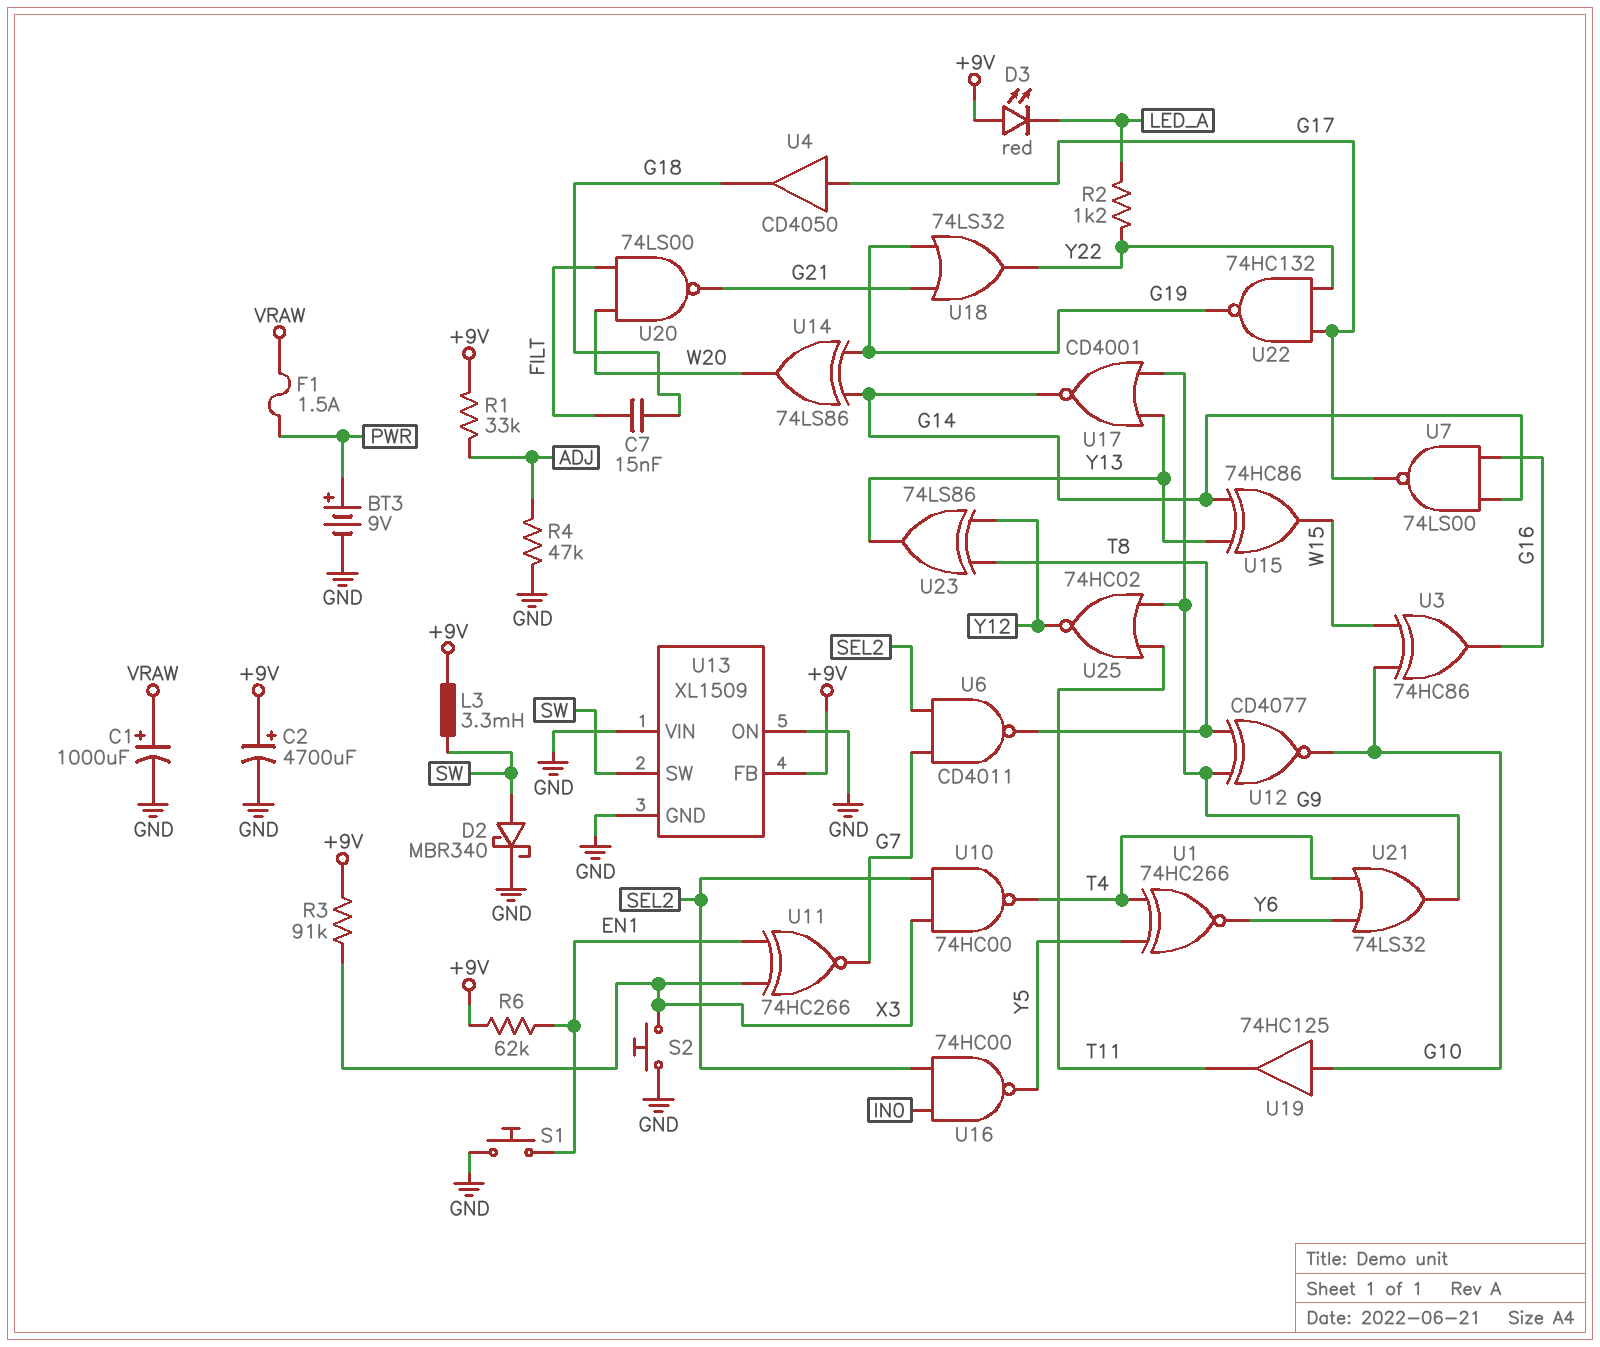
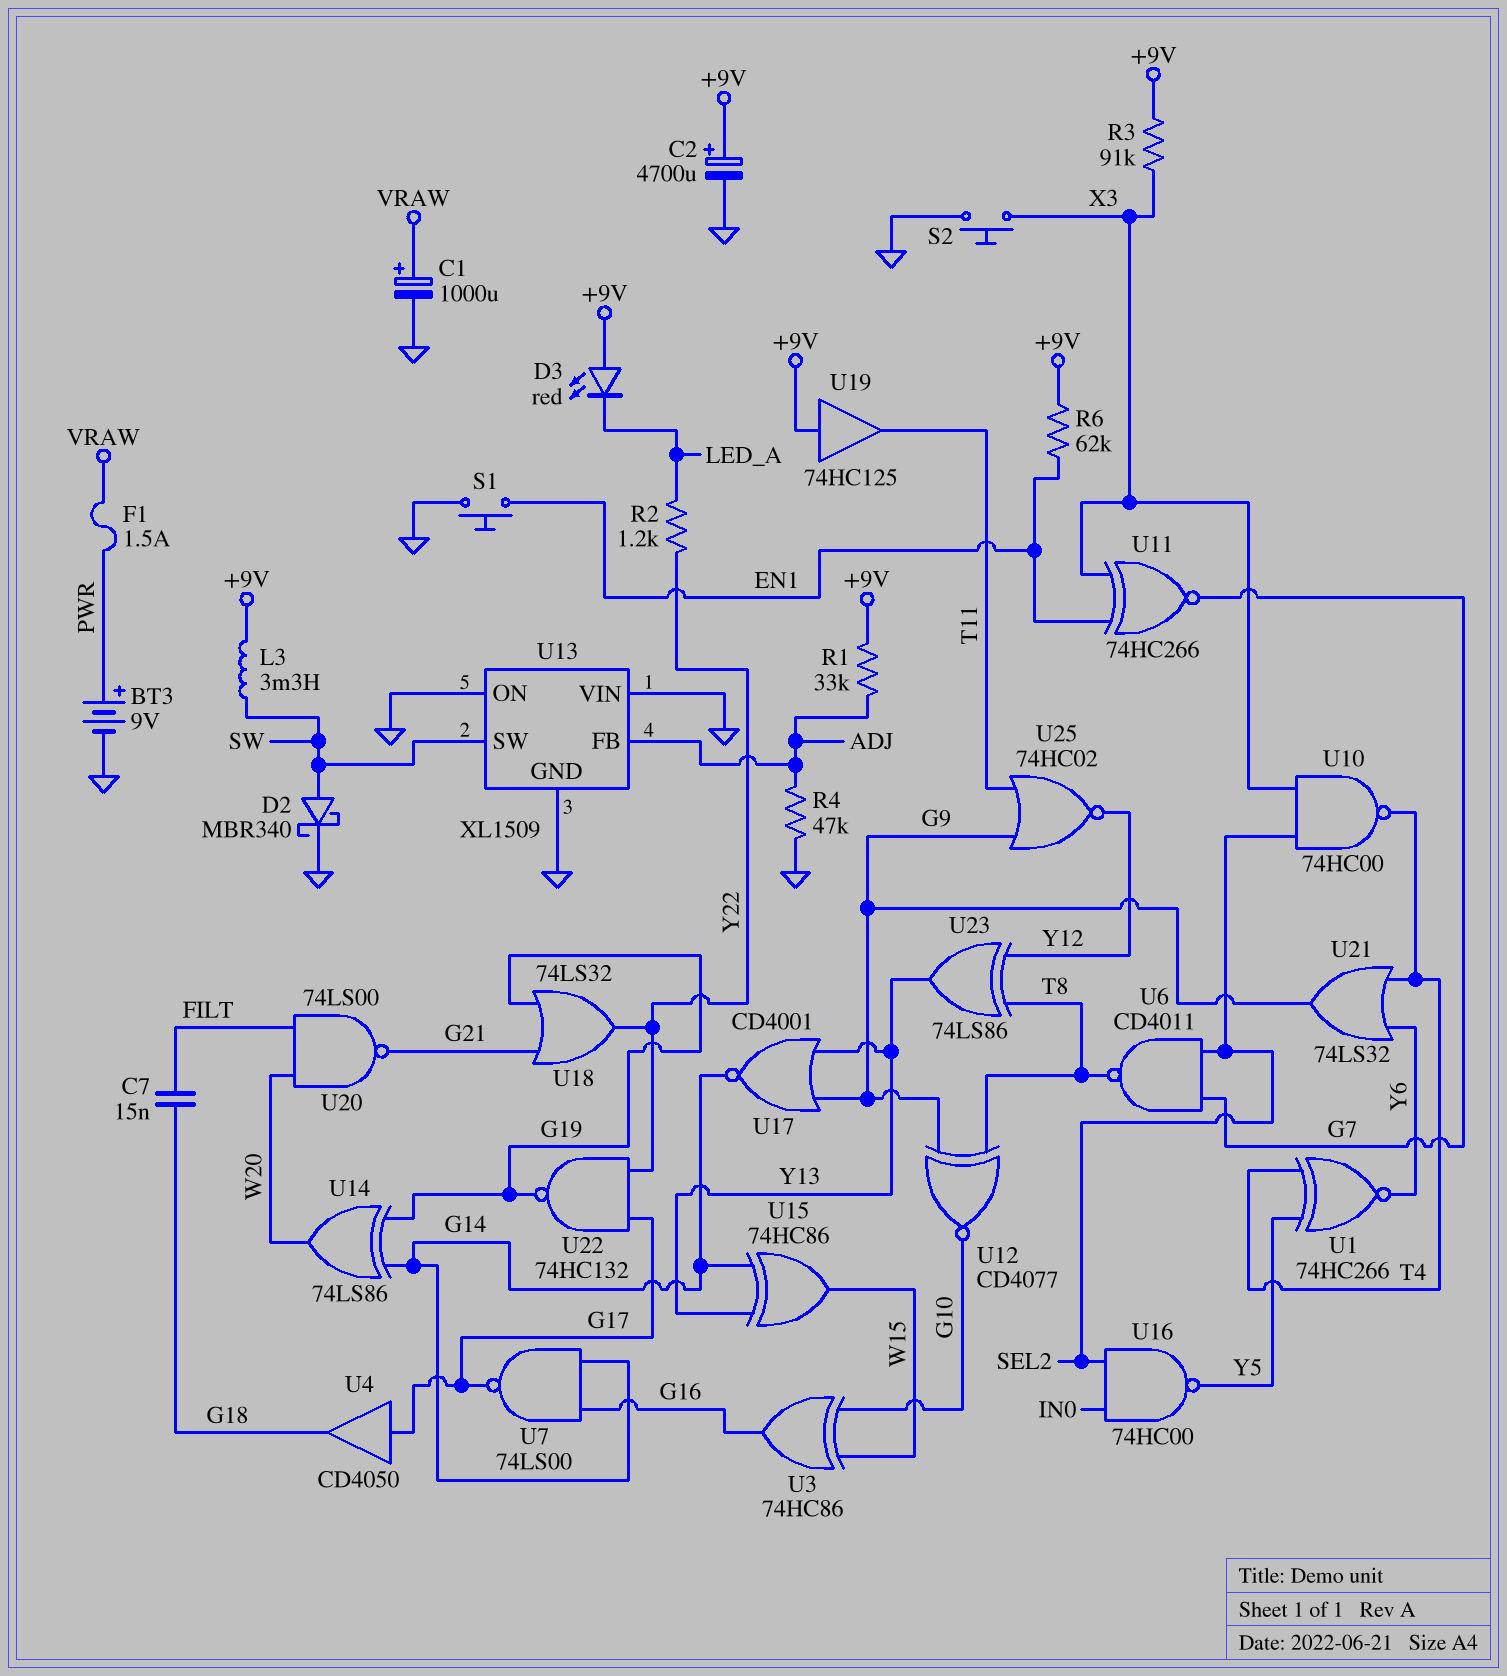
U13 pin FB: +9V -> ADJ
U19: buffer 74HC125 (in G10, out T11) -> buffer 74HC125 (in +9V, out T11)

